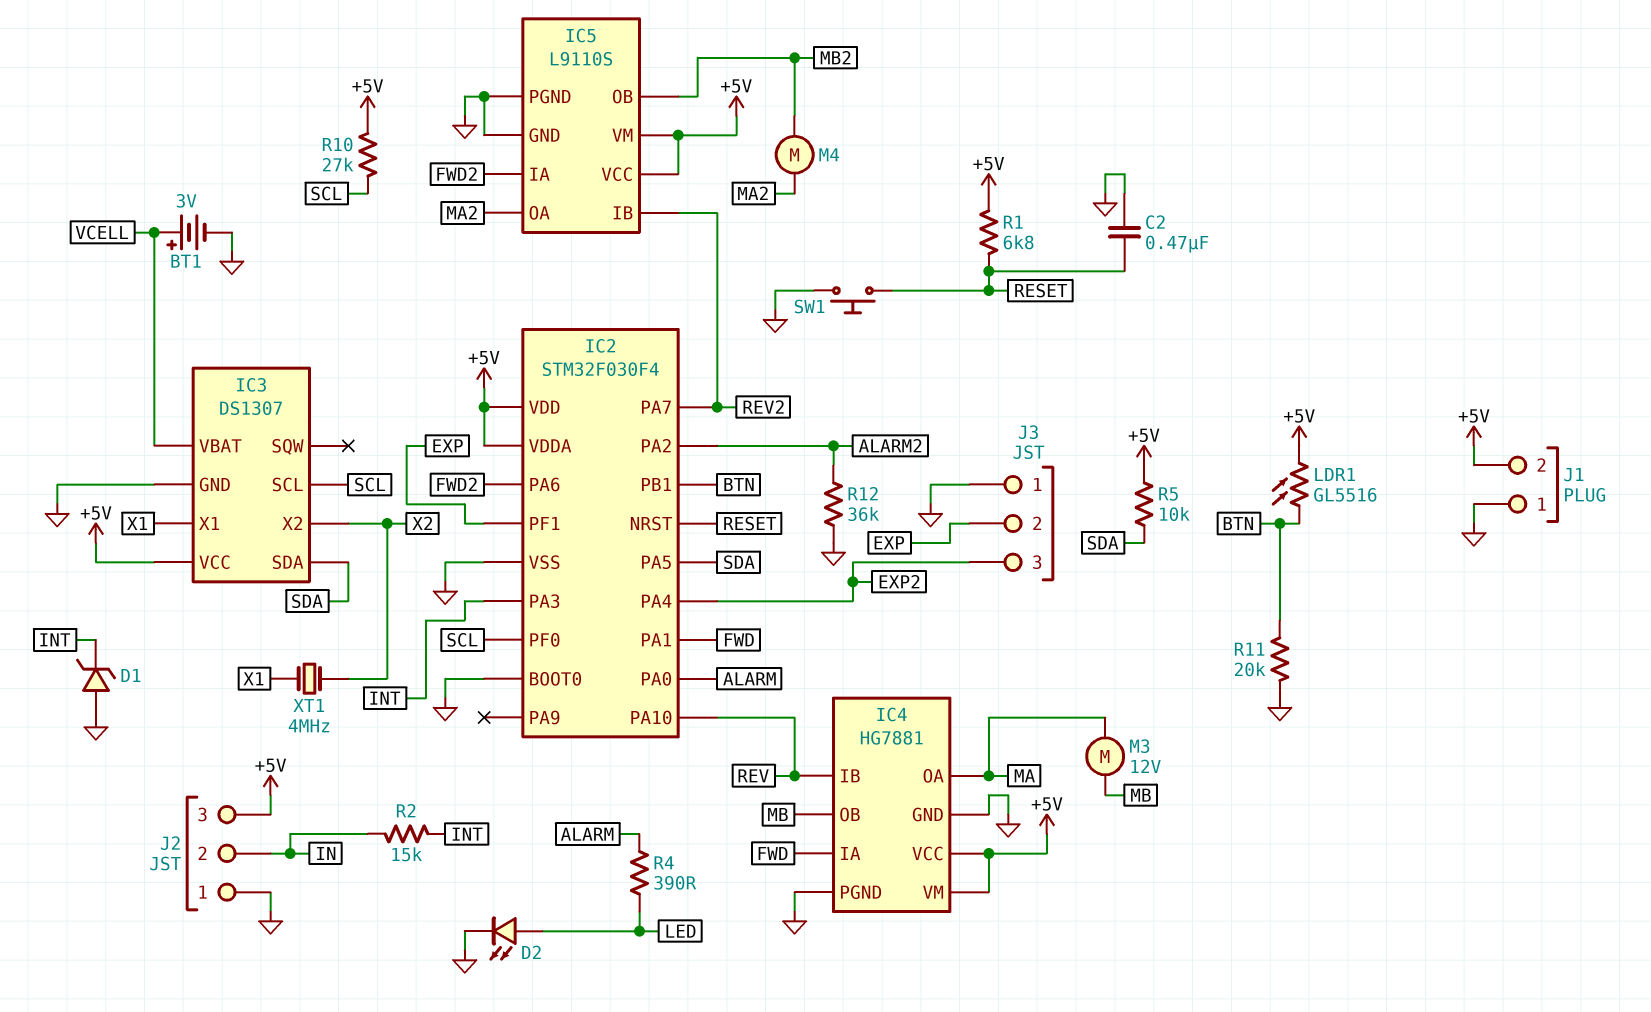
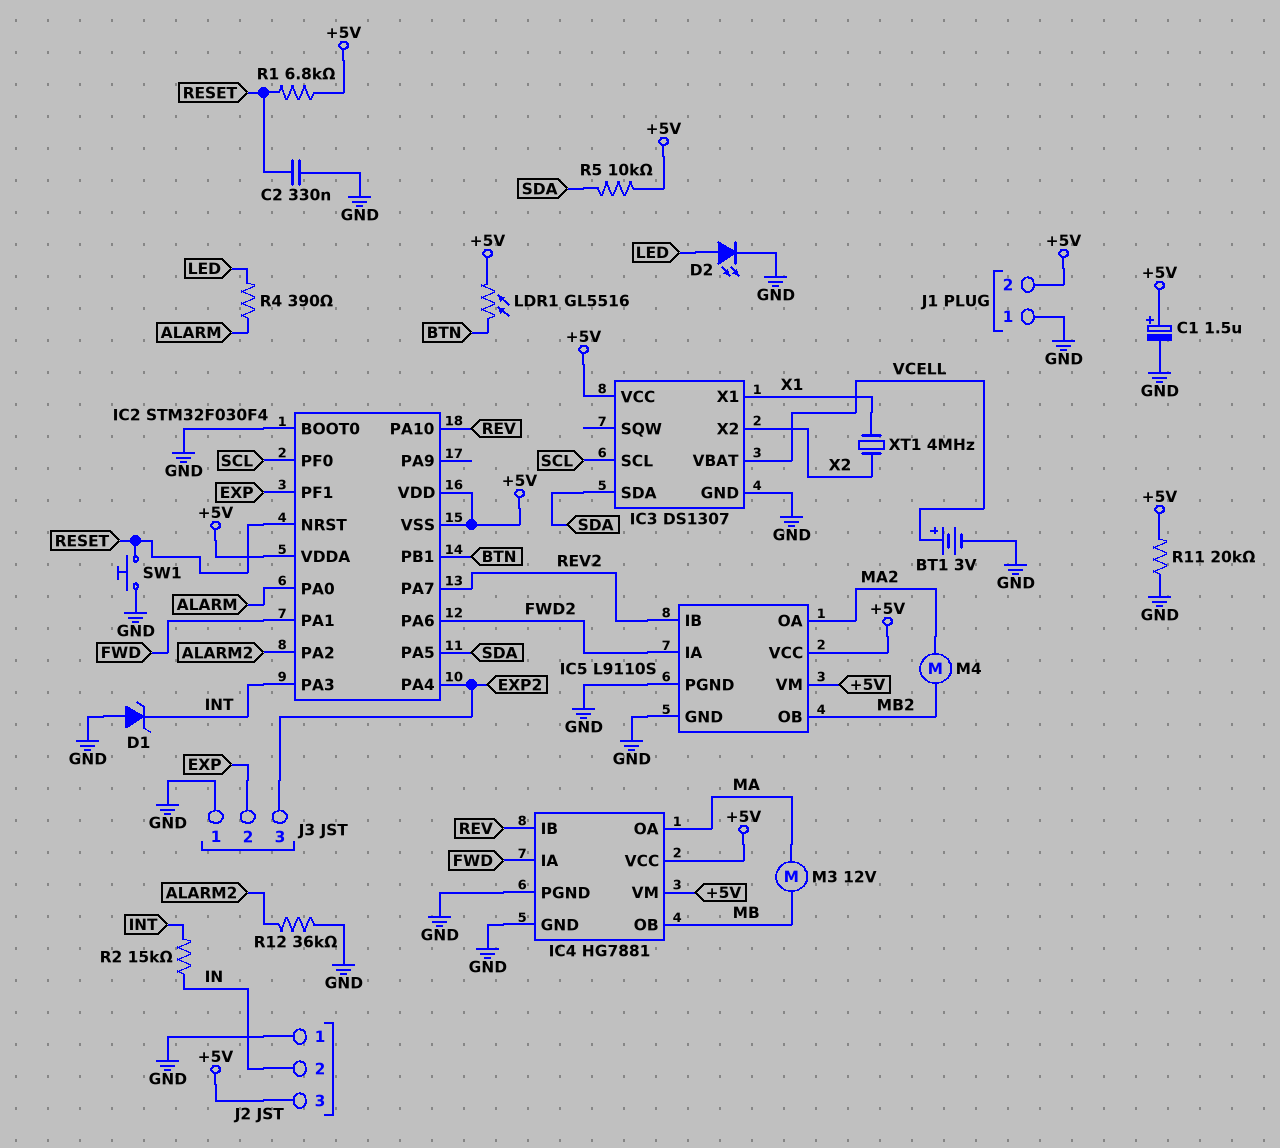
C1: none -> 1.5uF (plus +5V, minus GND)
C2: 470nF (GND, RESET) -> 330nF (GND, RESET)
IC2 pin VSS: GND -> +5V
R10: 27k (+5V, SCL) -> none
R11: 20k (BTN, GND) -> 20k (+5V, GND)

